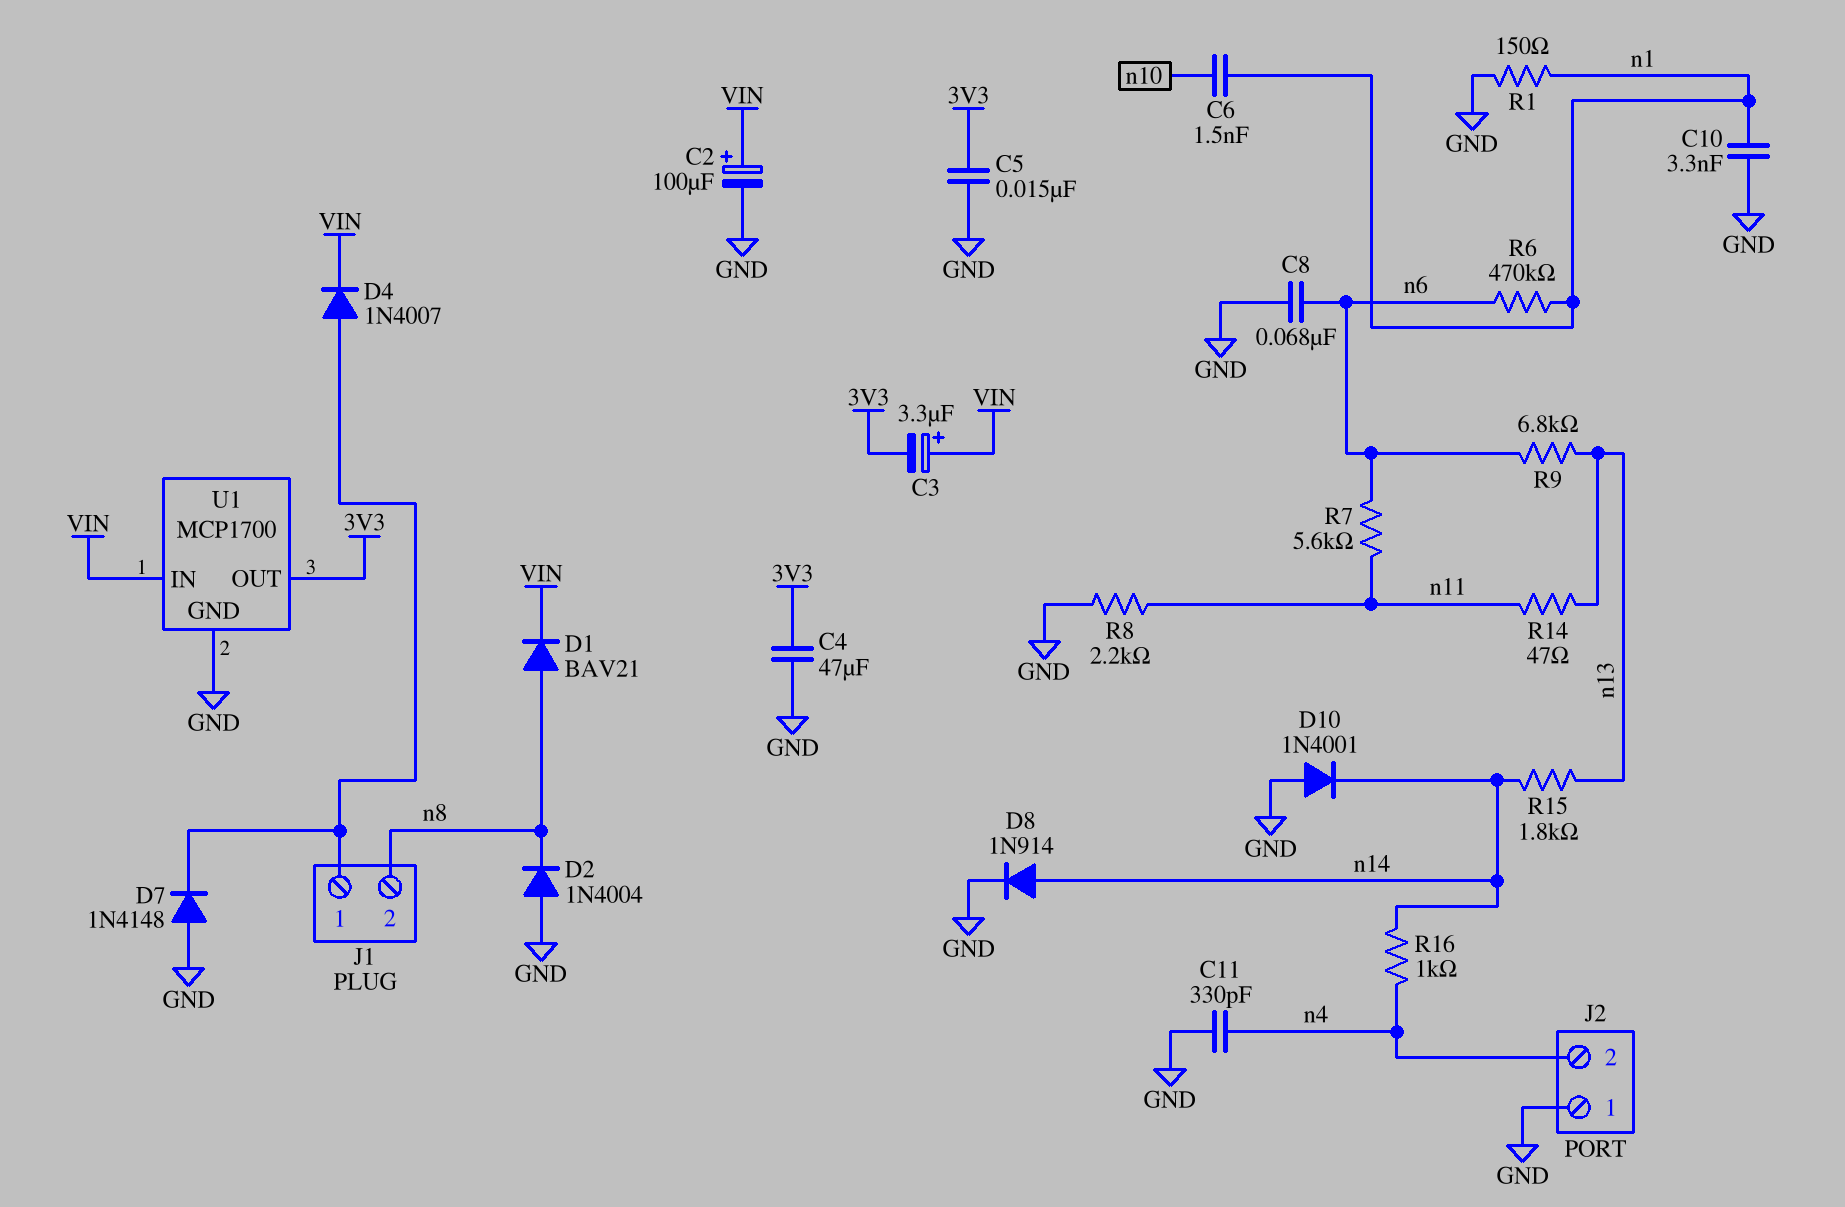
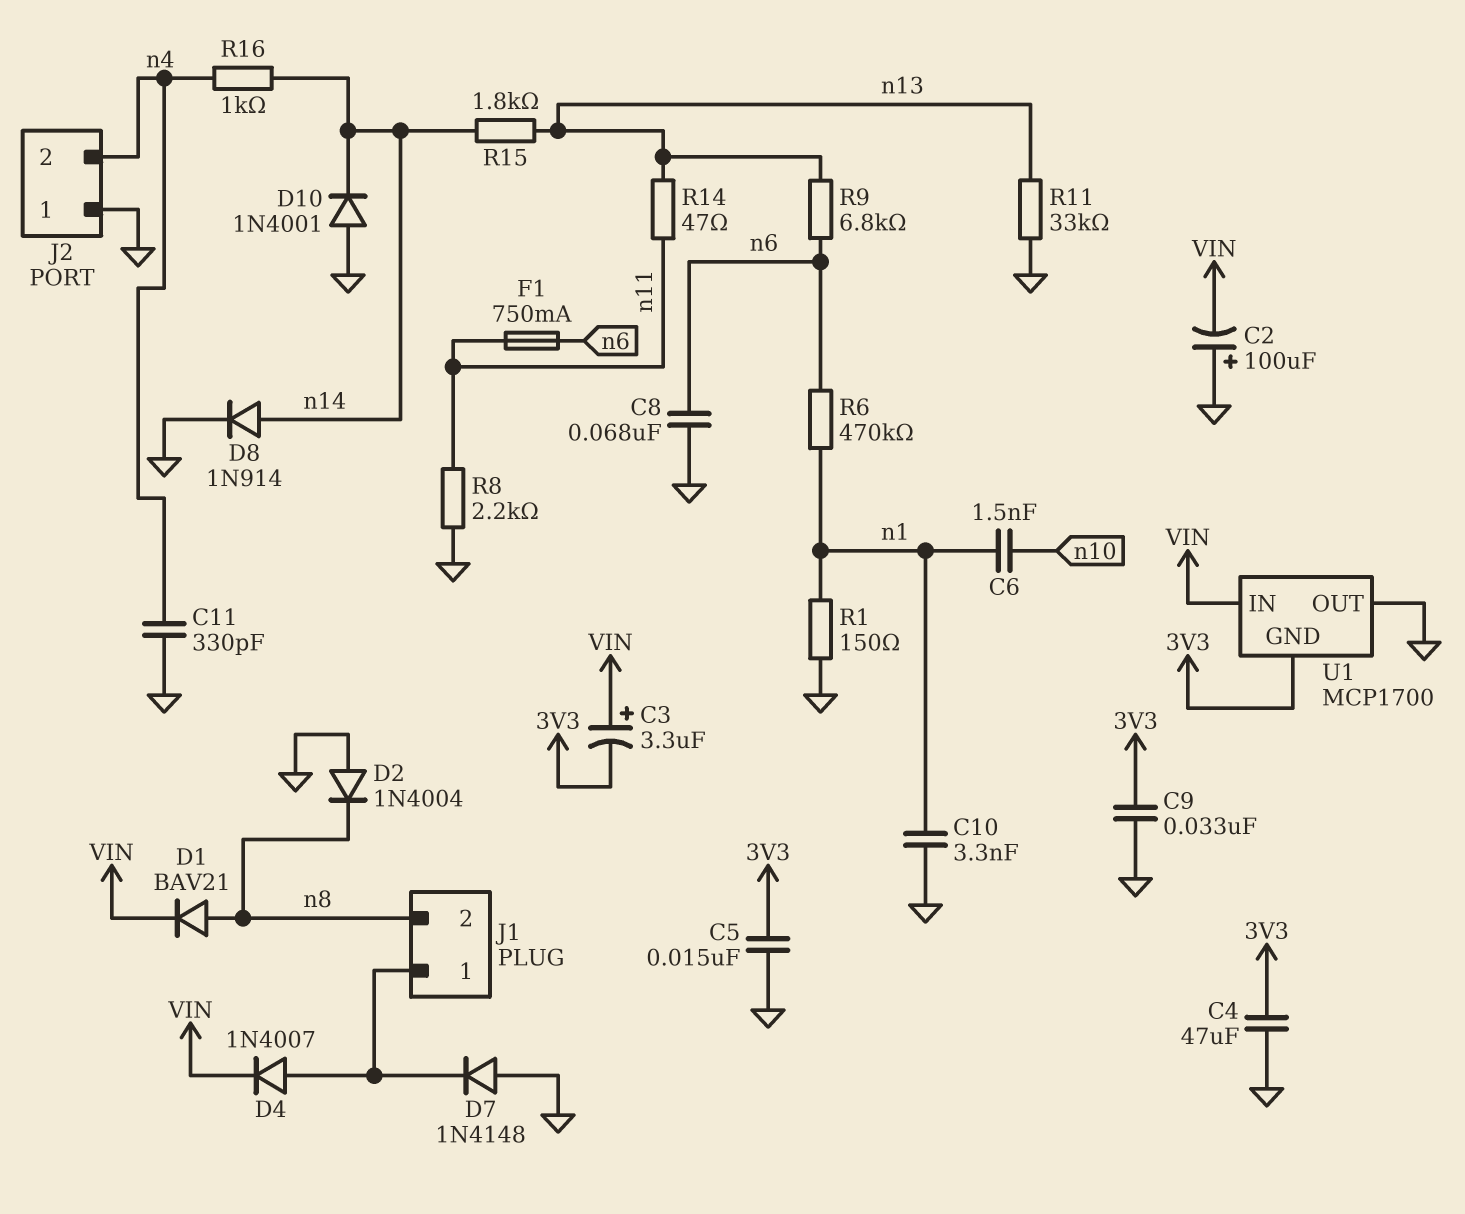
C2: 100uF (plus VIN, minus GND) -> 100uF (plus GND, minus VIN)
C9: none -> 33nF (3V3, GND)
F1: none -> 750mA (n6, n11)
R7: 5.6k (n6, n11) -> none
R11: none -> 33k (GND, n13)
U1 pin GND: GND -> 3V3
U1 pin OUT: 3V3 -> GND

